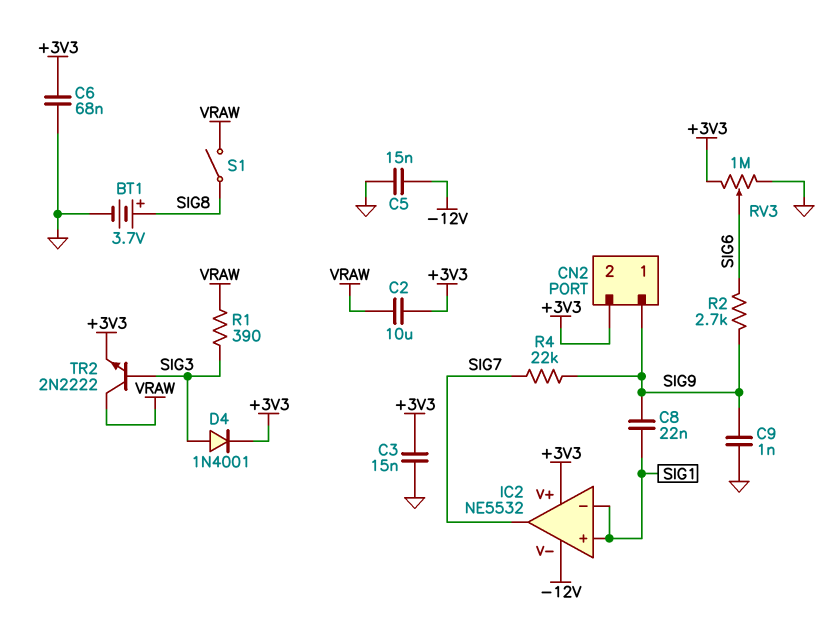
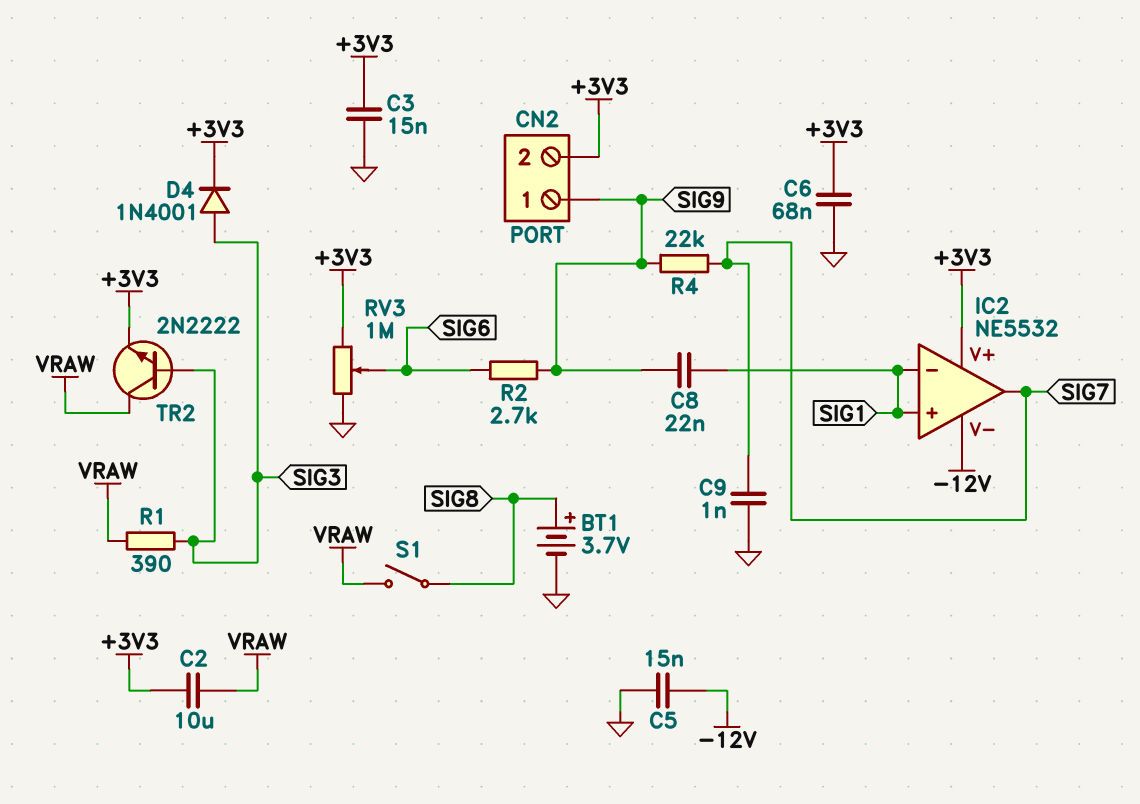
C9: 1nF (GND, SIG9) -> 1nF (GND, SIG7)

